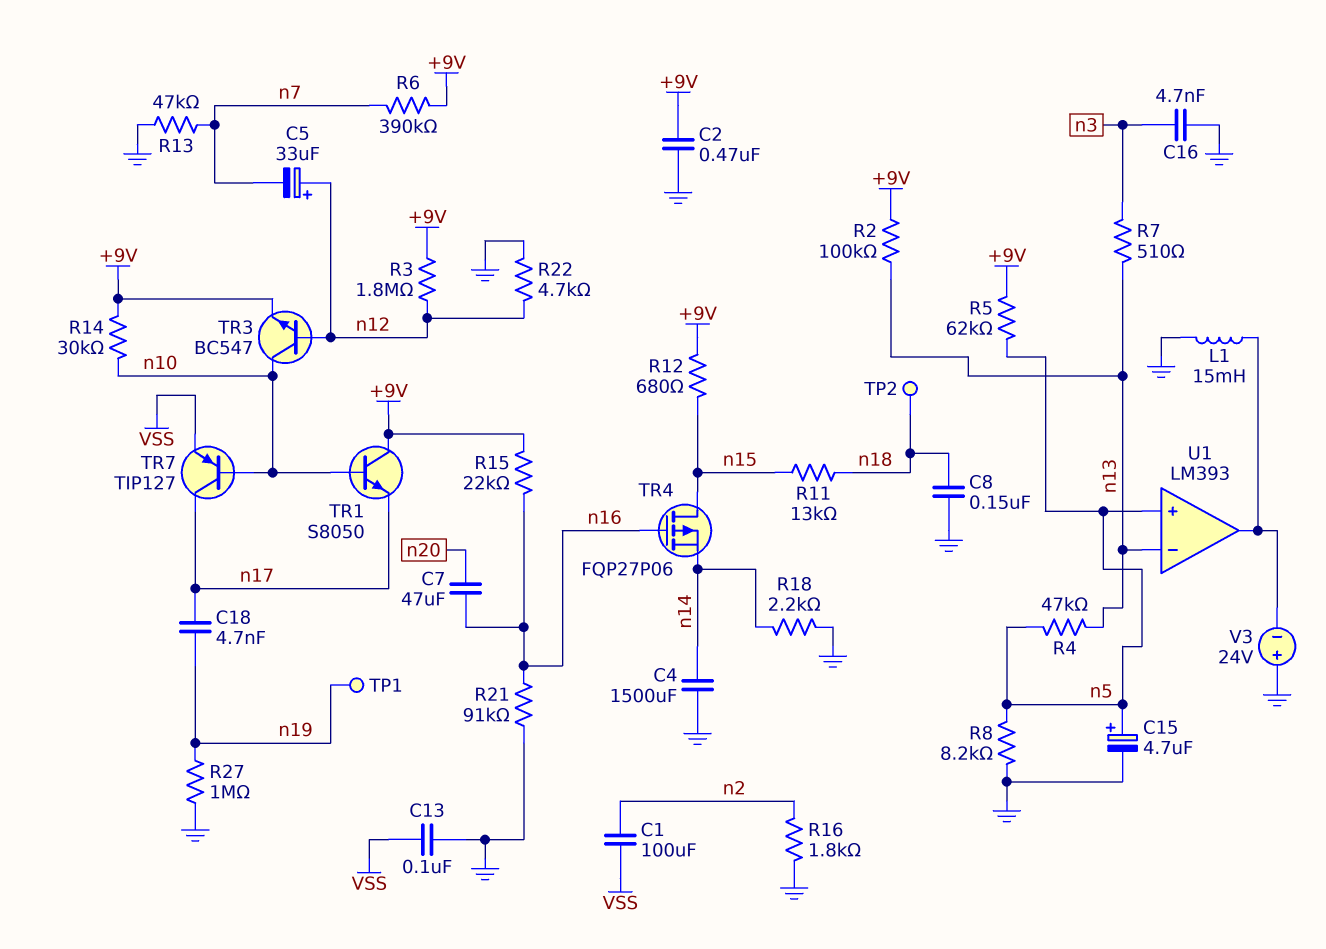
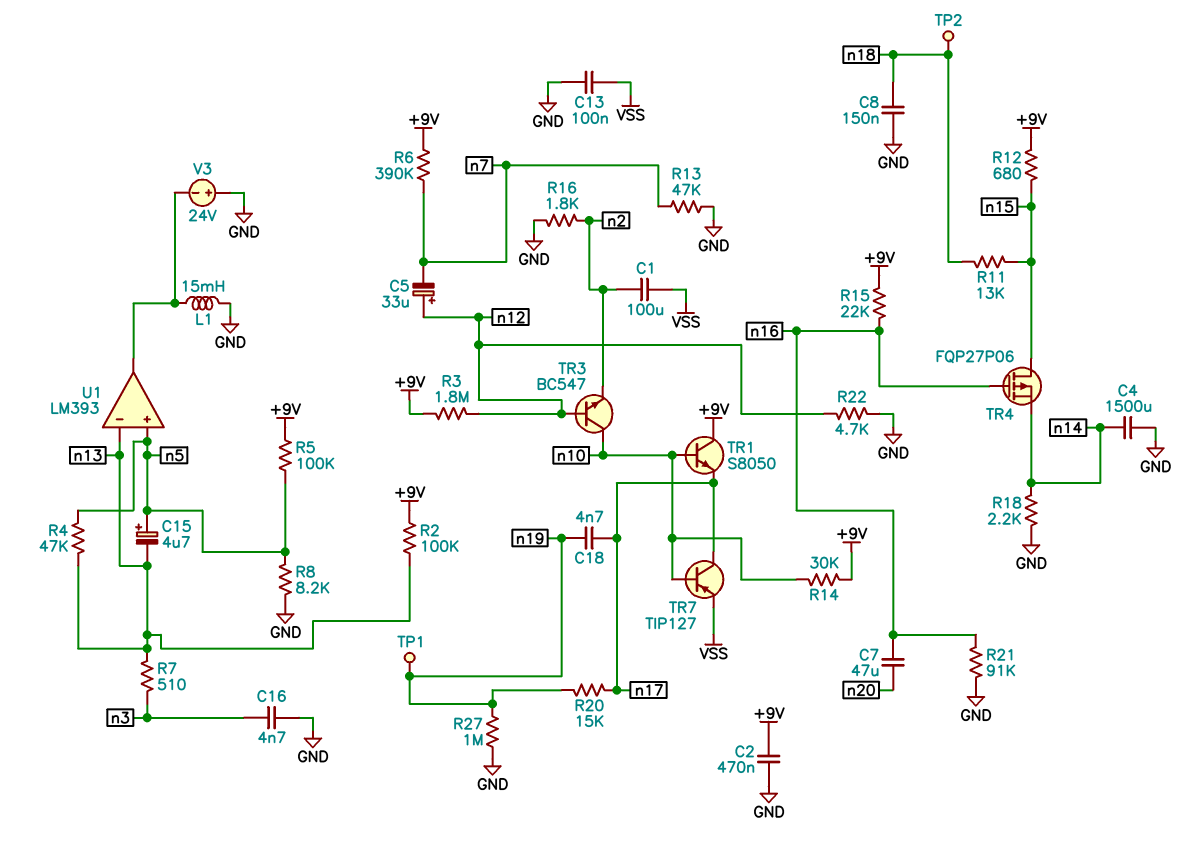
C15: 4.7uF (plus n5, minus GND) -> 4.7uF (plus n5, minus n13)
R5: 62k (+9V, n5) -> 100k (+9V, n5)
R20: none -> 15k (n17, n19)
TR3: NPN BC547 (B n12, C n10, E +9V) -> NPN BC547 (B n12, C n10, E n2)

